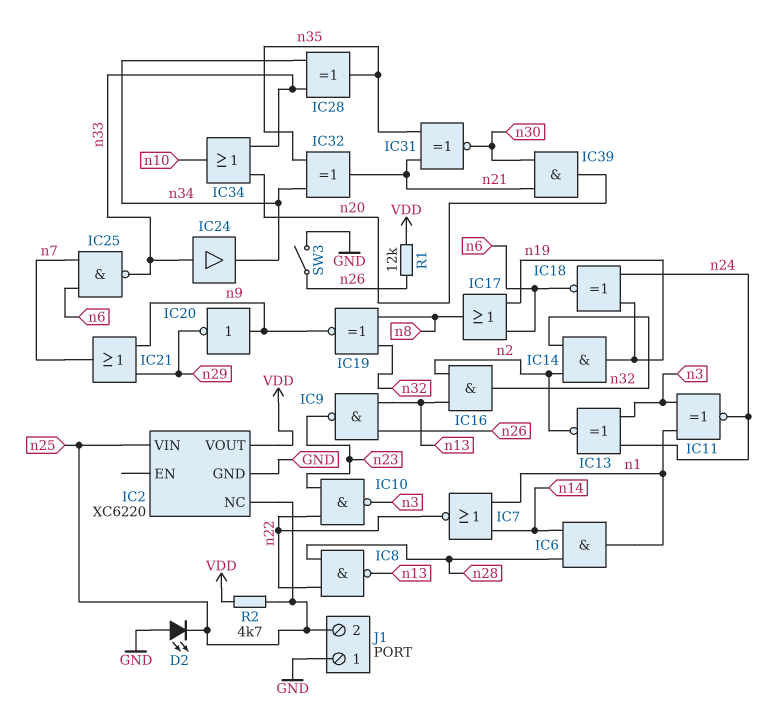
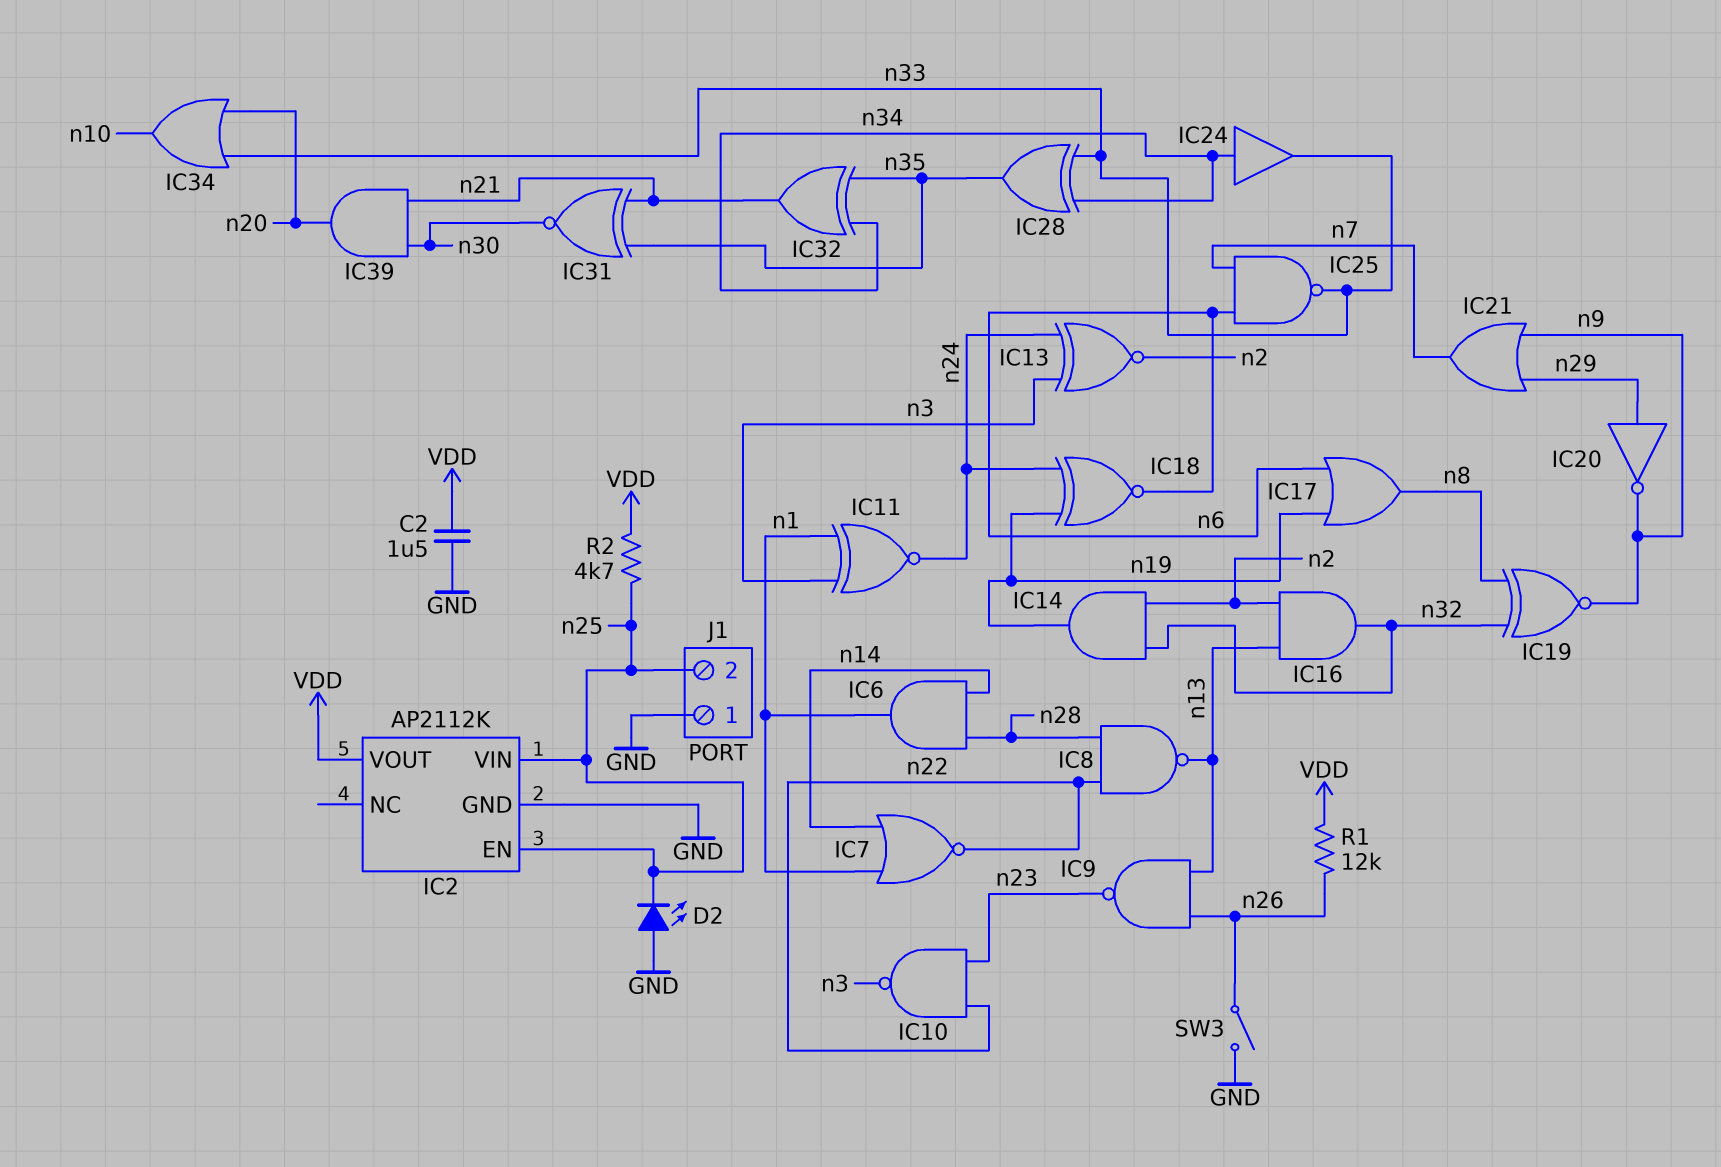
C2: none -> 1.5uF (GND, VDD)
IC2: XC6220 -> AP2112K
IC2 pin EN: none -> n25
IC2 pin NC: n25 -> none
IC20: NOT (in n9, out n29) -> NOT (in n29, out n9)
IC24: buffer (in n33, out n34) -> buffer (in n34, out n33)

